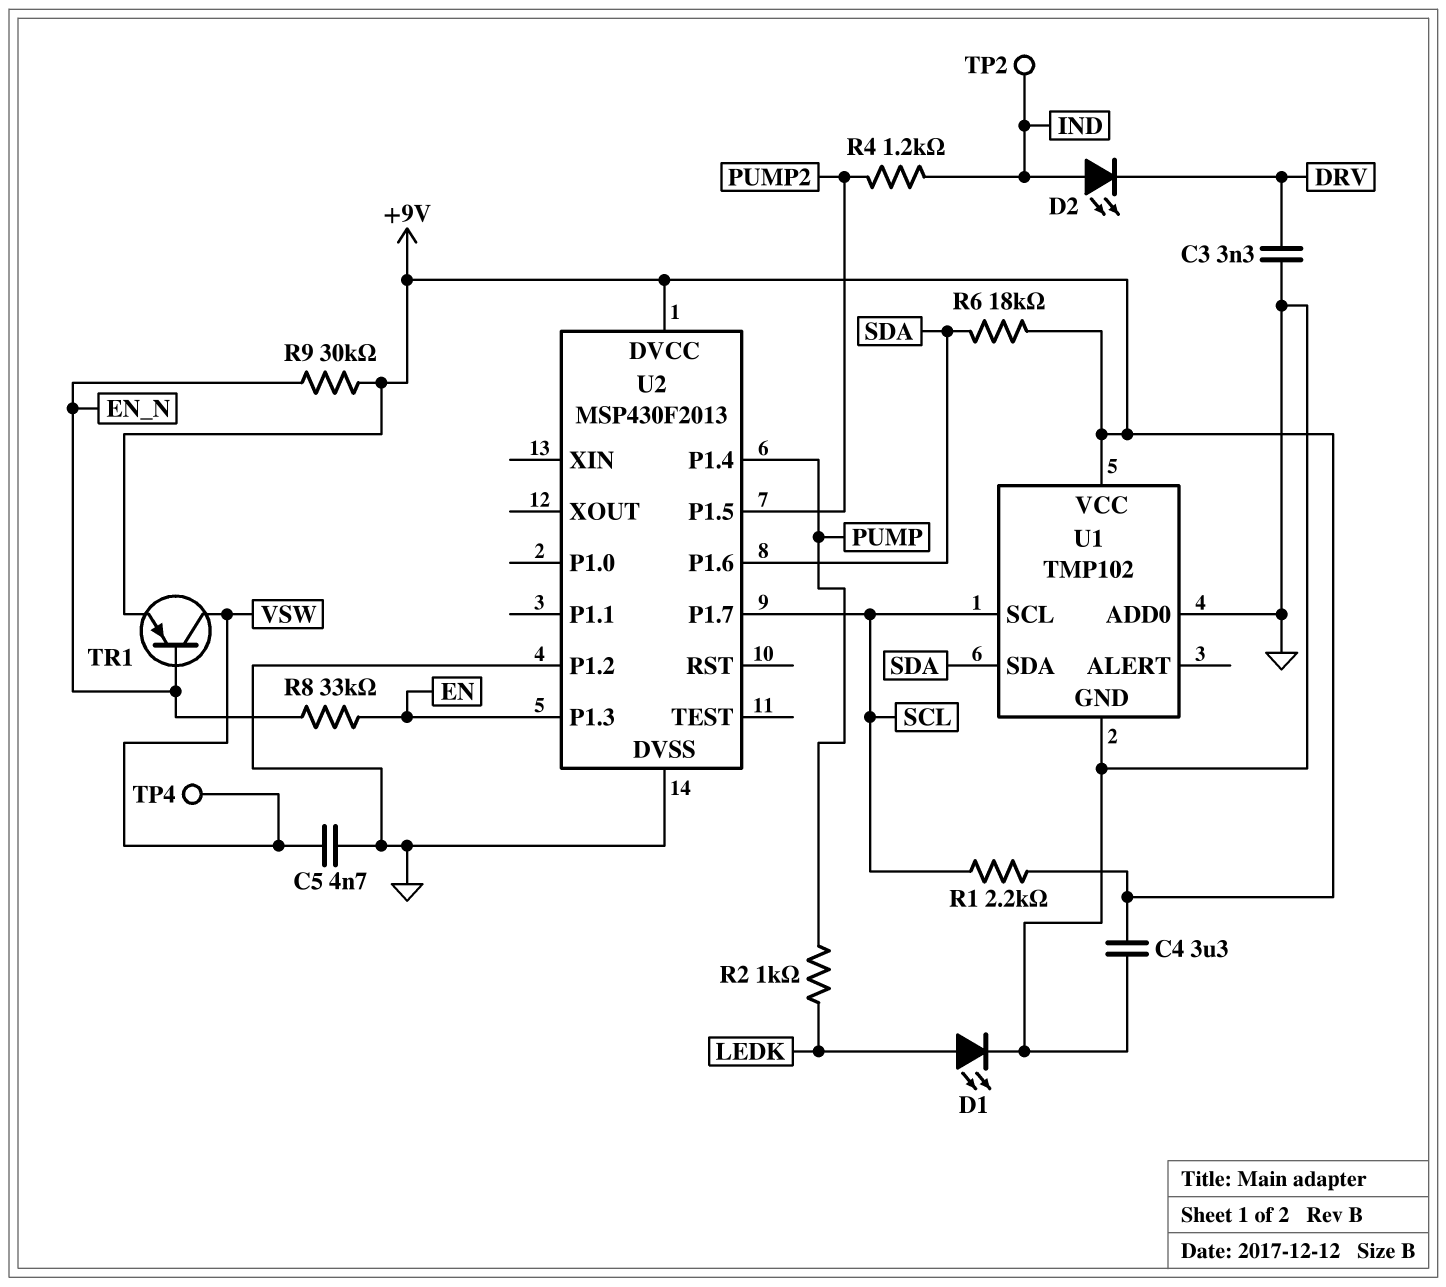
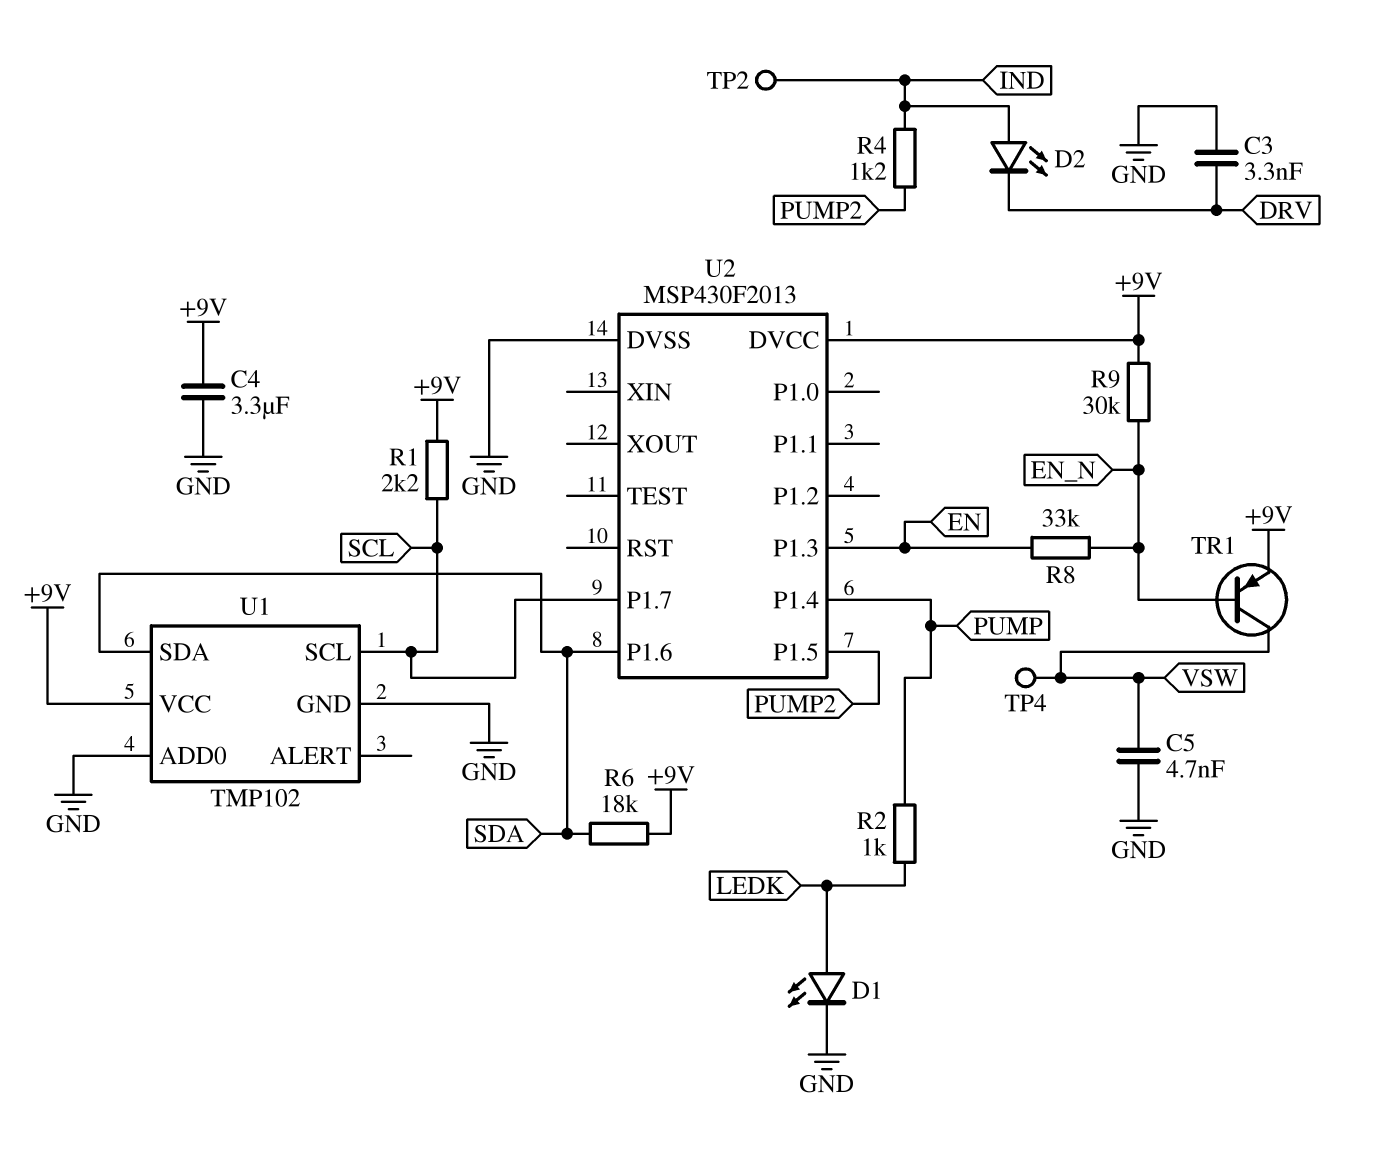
U2 pin P1.2: GND -> none

